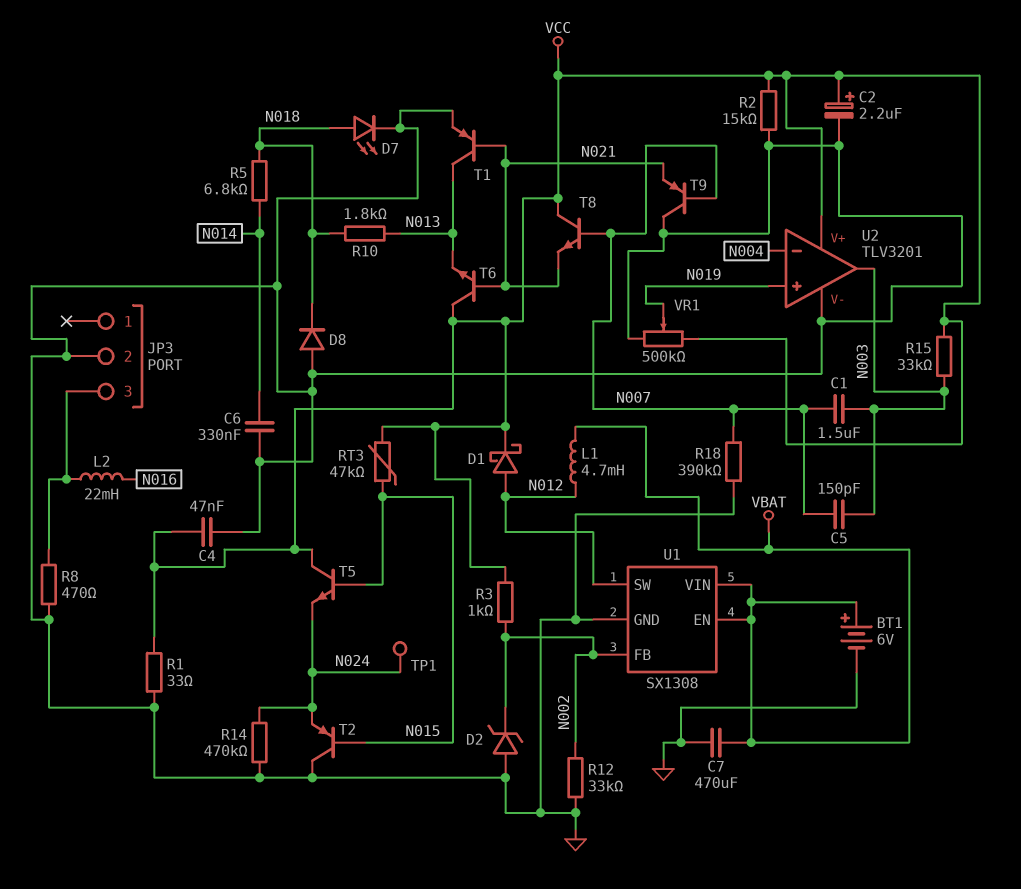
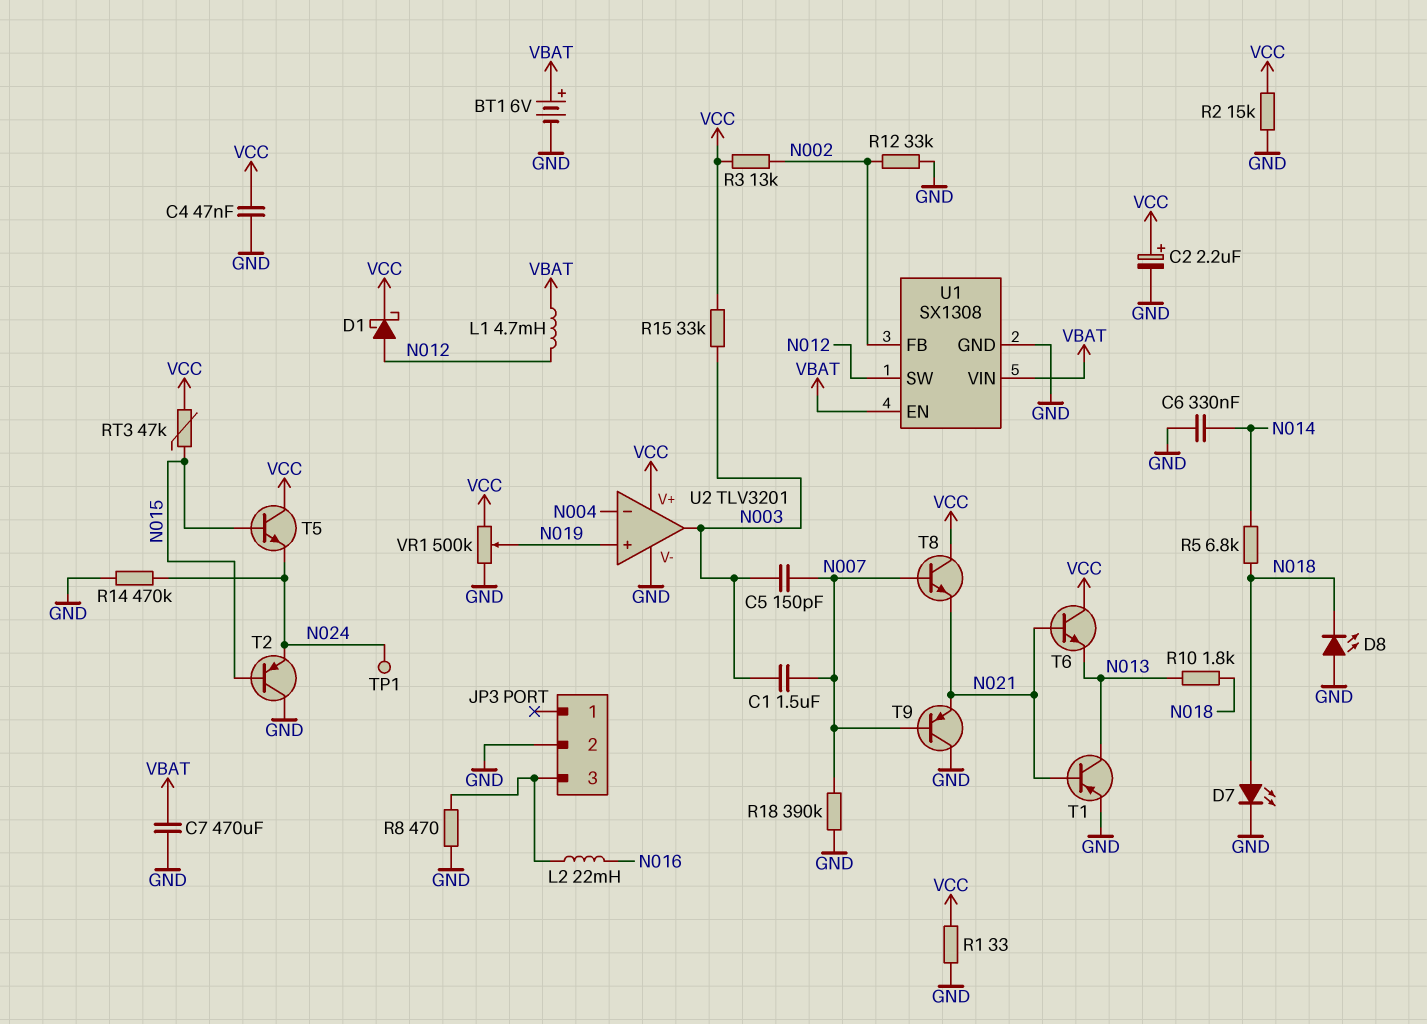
D2: zener (A GND, K N002) -> none
D8: diode (A GND, K N018) -> LED (A GND, K N018)
R3: 1k (N002, VCC) -> 13k (N002, VCC)

